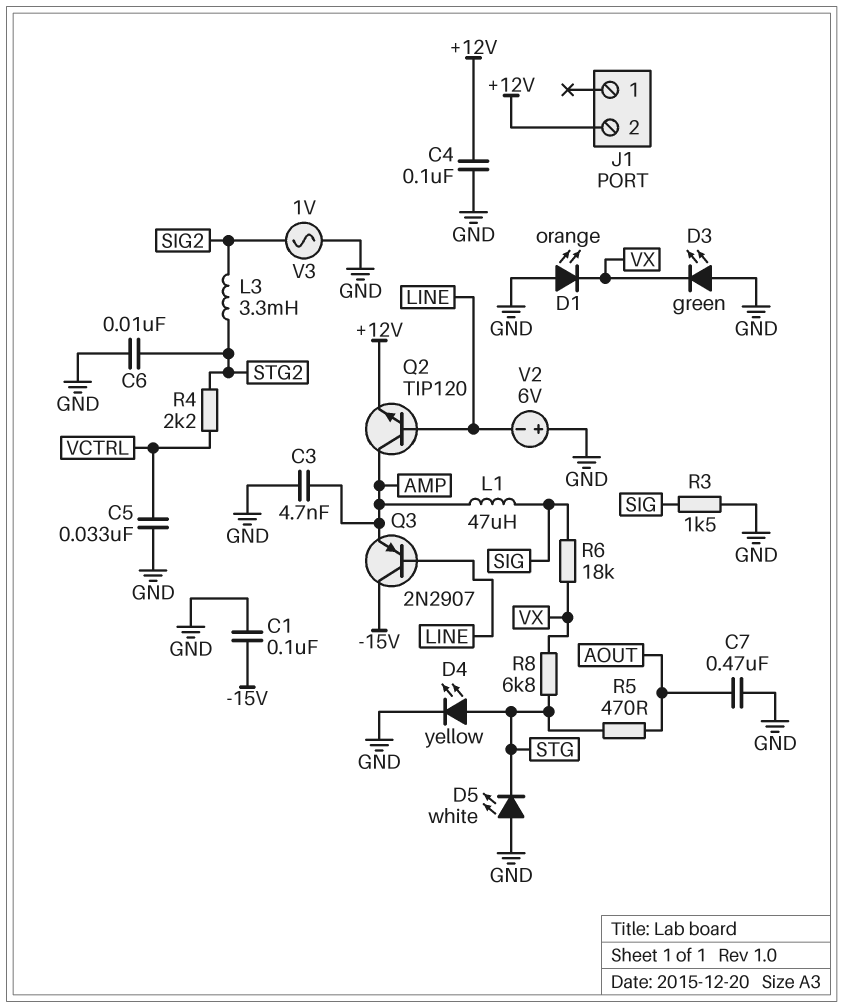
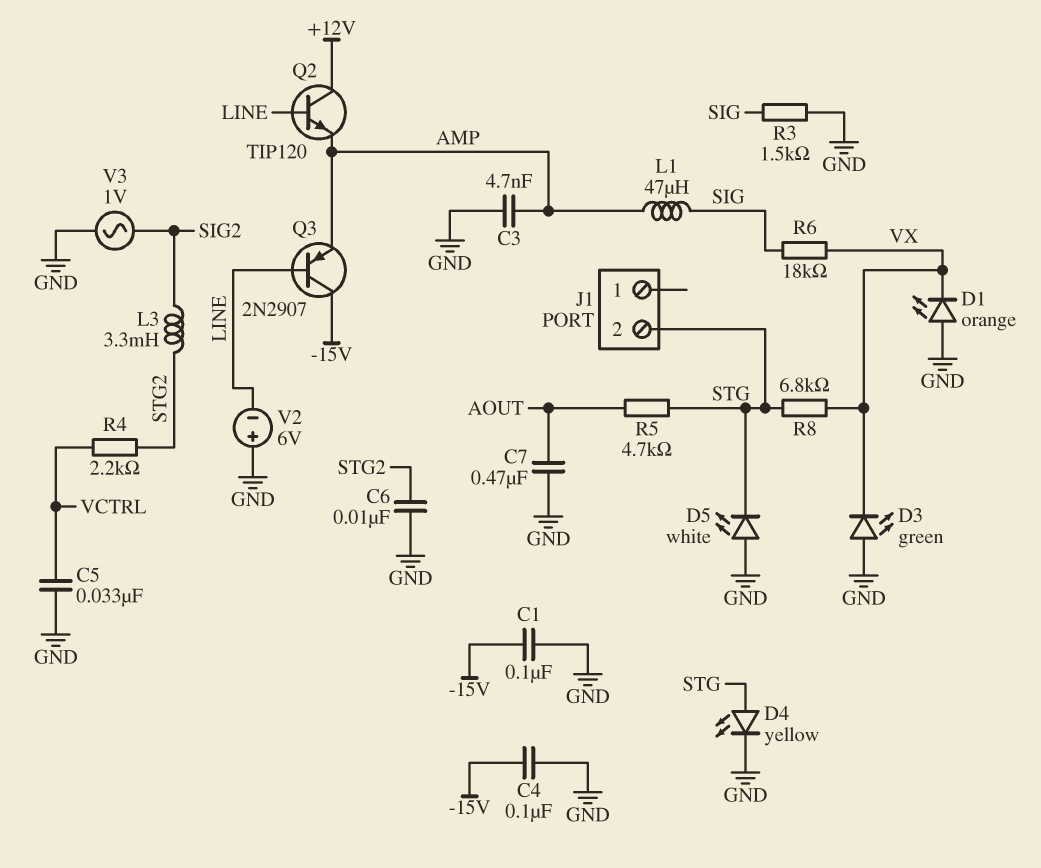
C4: 100nF (+12V, GND) -> 100nF (-15V, GND)
J1 pin 2: +12V -> STG
Q2: NPN TIP120 (B LINE, C AMP, E +12V) -> NPN TIP120 (B LINE, C +12V, E AMP)
R5: 470 (AOUT, STG) -> 4.7k (AOUT, STG)

